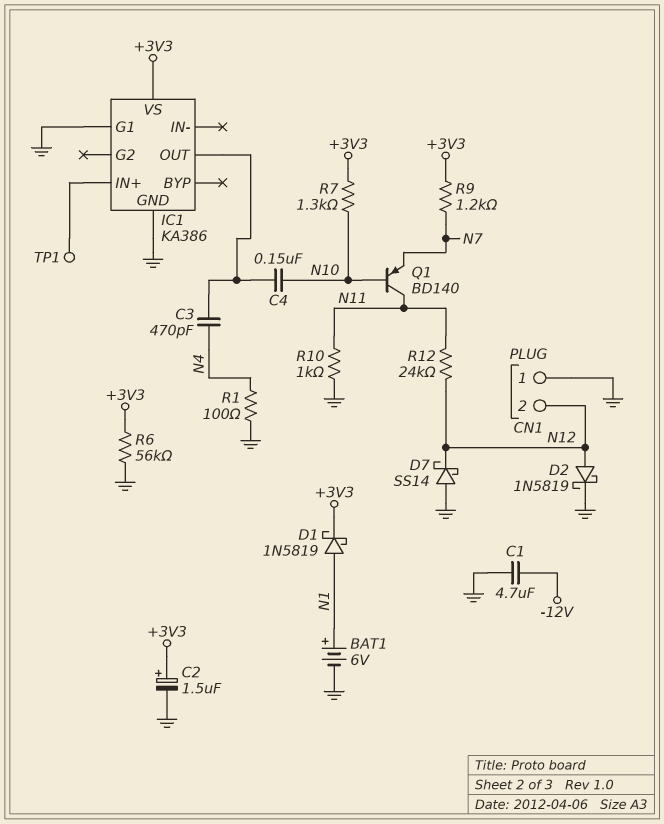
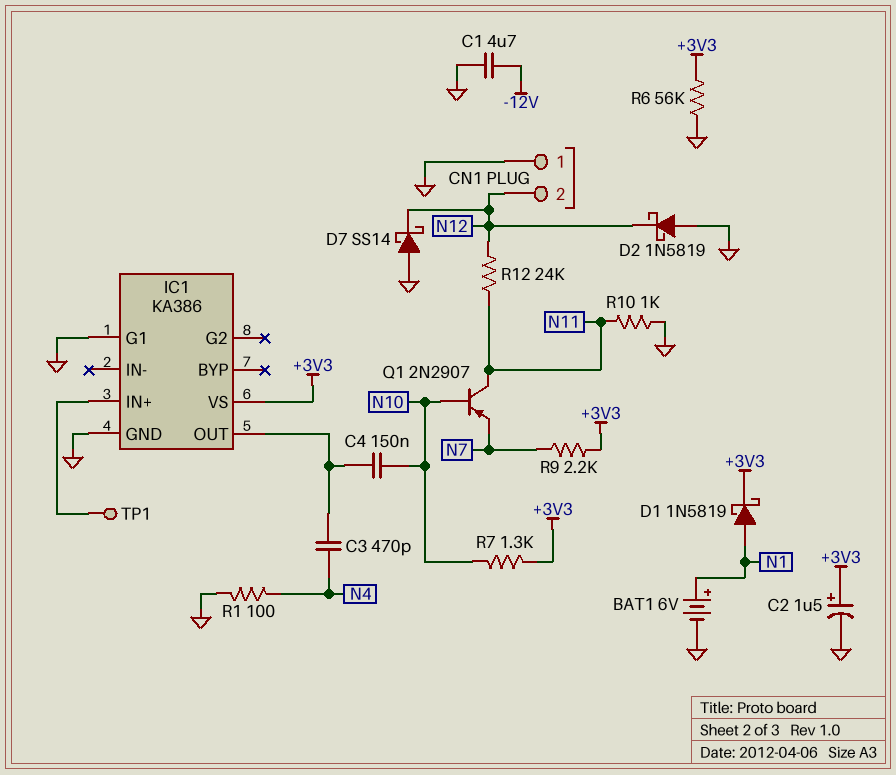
D2: schottky 1N5819 (A N12, K GND) -> schottky 1N5819 (A GND, K N12)
Q1: PNP BD140 (B N10, C N11, E N7) -> PNP 2N2907 (B N10, C N11, E N7)
R9: 1.2k (+3V3, N7) -> 2.2k (+3V3, N7)

